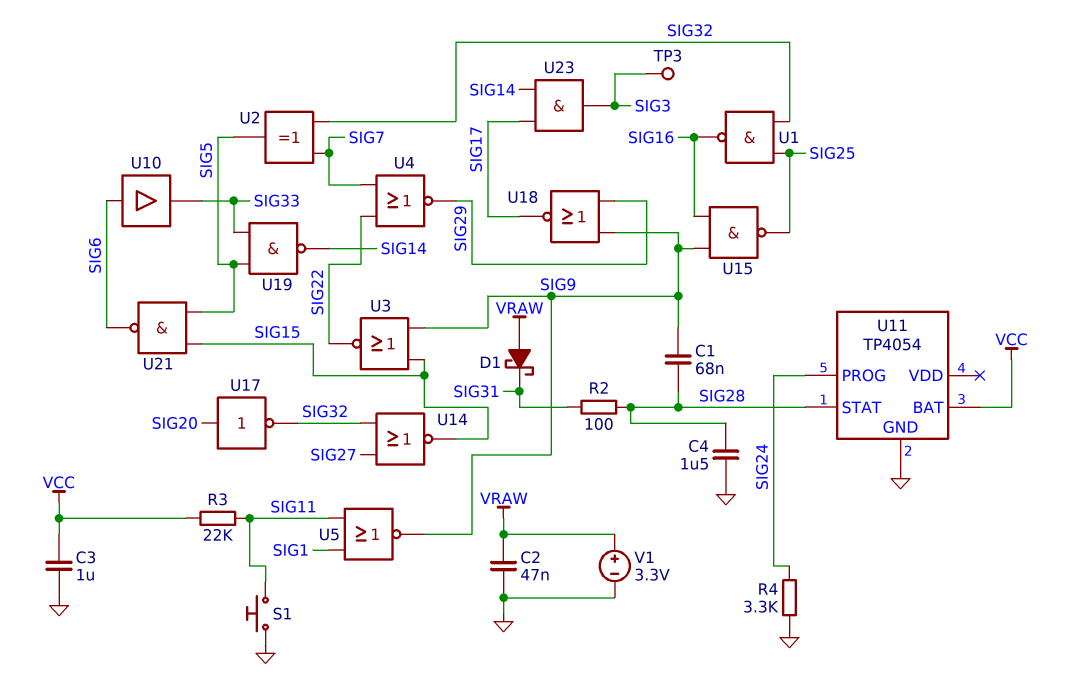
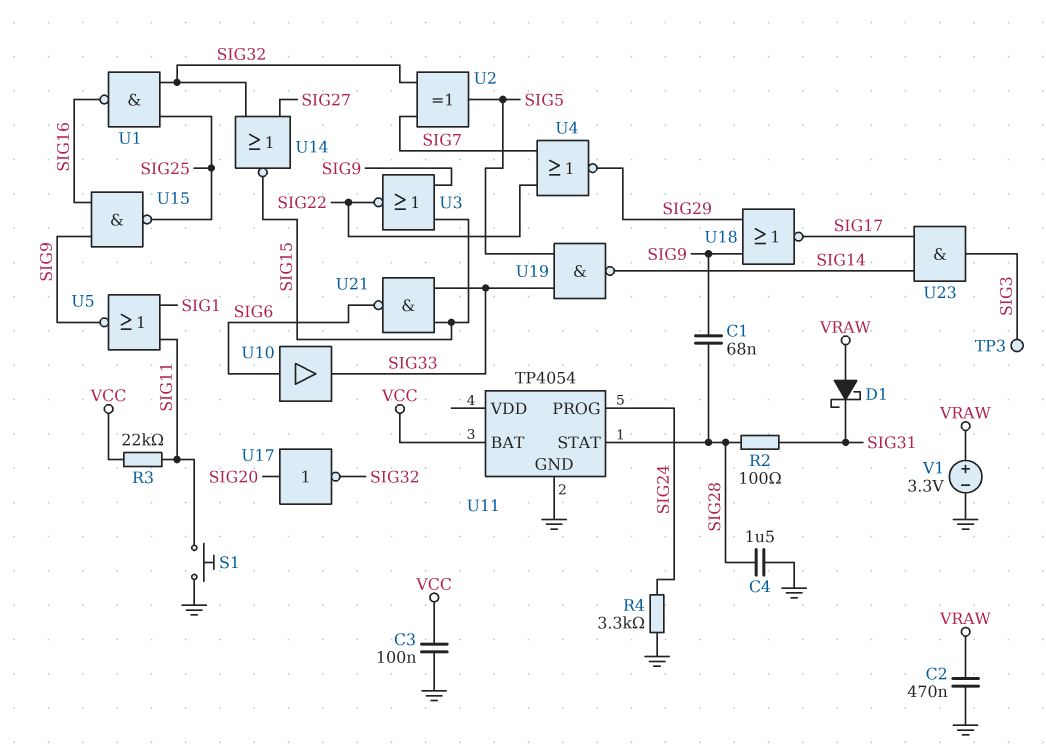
C2: 47nF (GND, VRAW) -> 470nF (GND, VRAW)
C3: 1uF (GND, VCC) -> 100nF (GND, VCC)
U21: NAND (in SIG5, in SIG15, out SIG6) -> NAND (in SIG15, in SIG33, out SIG6)

